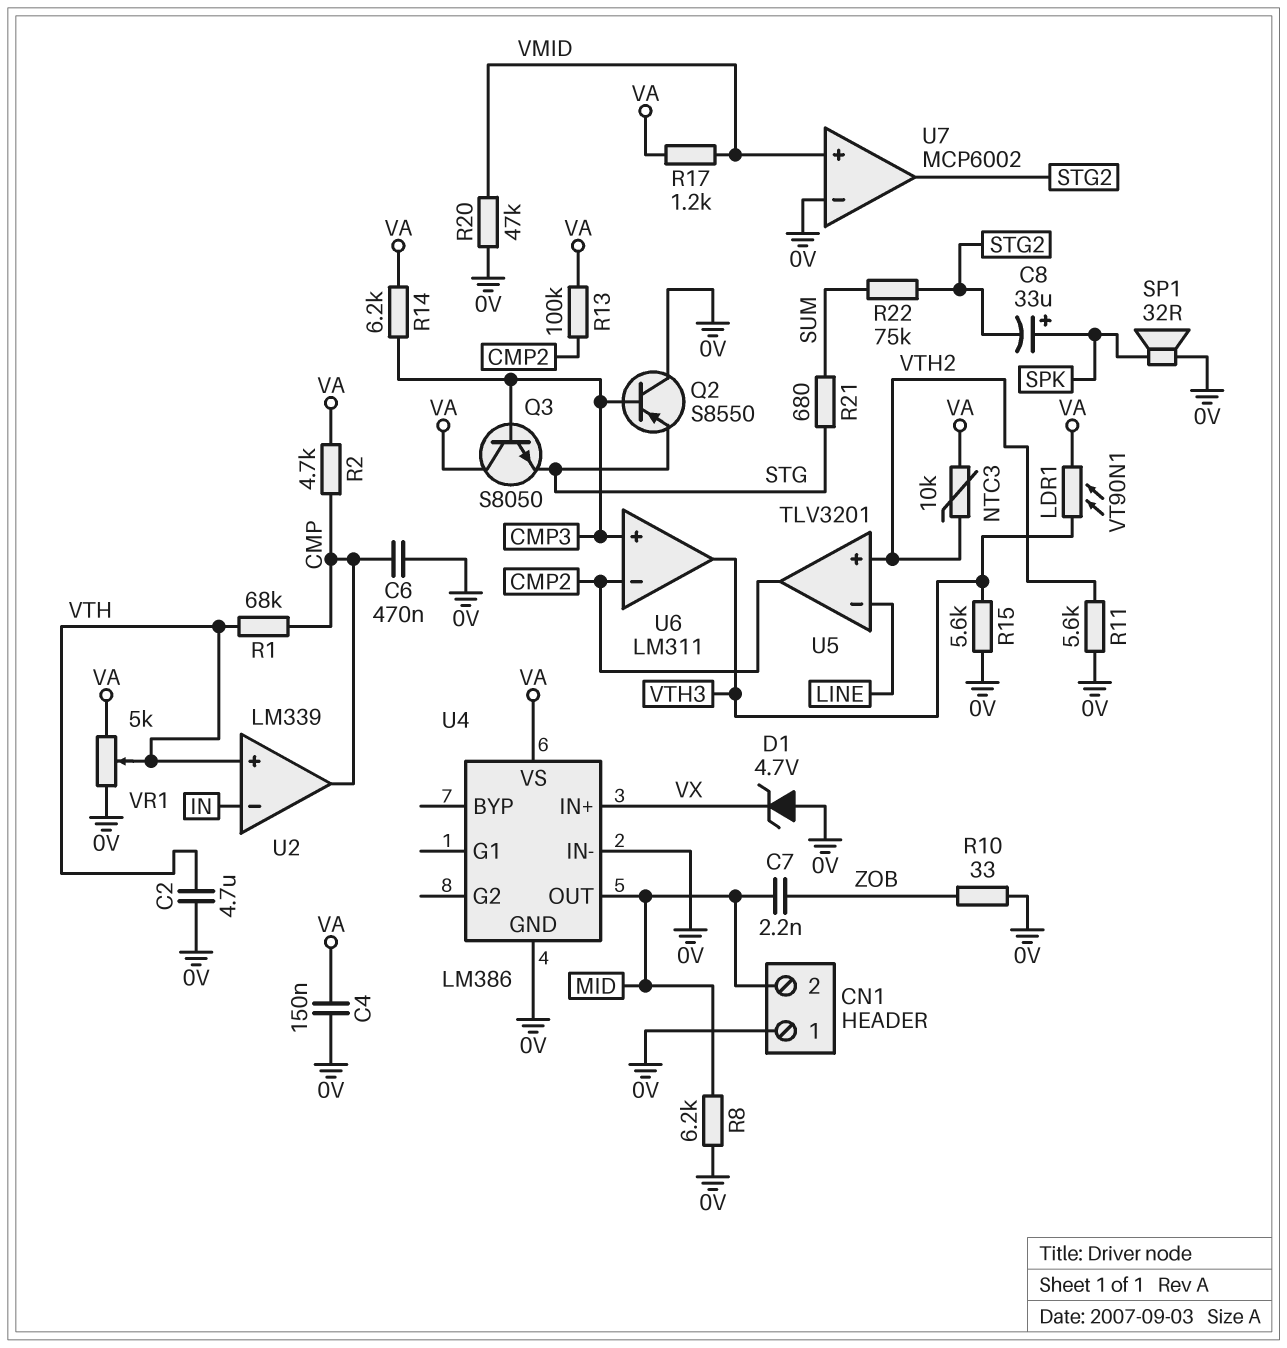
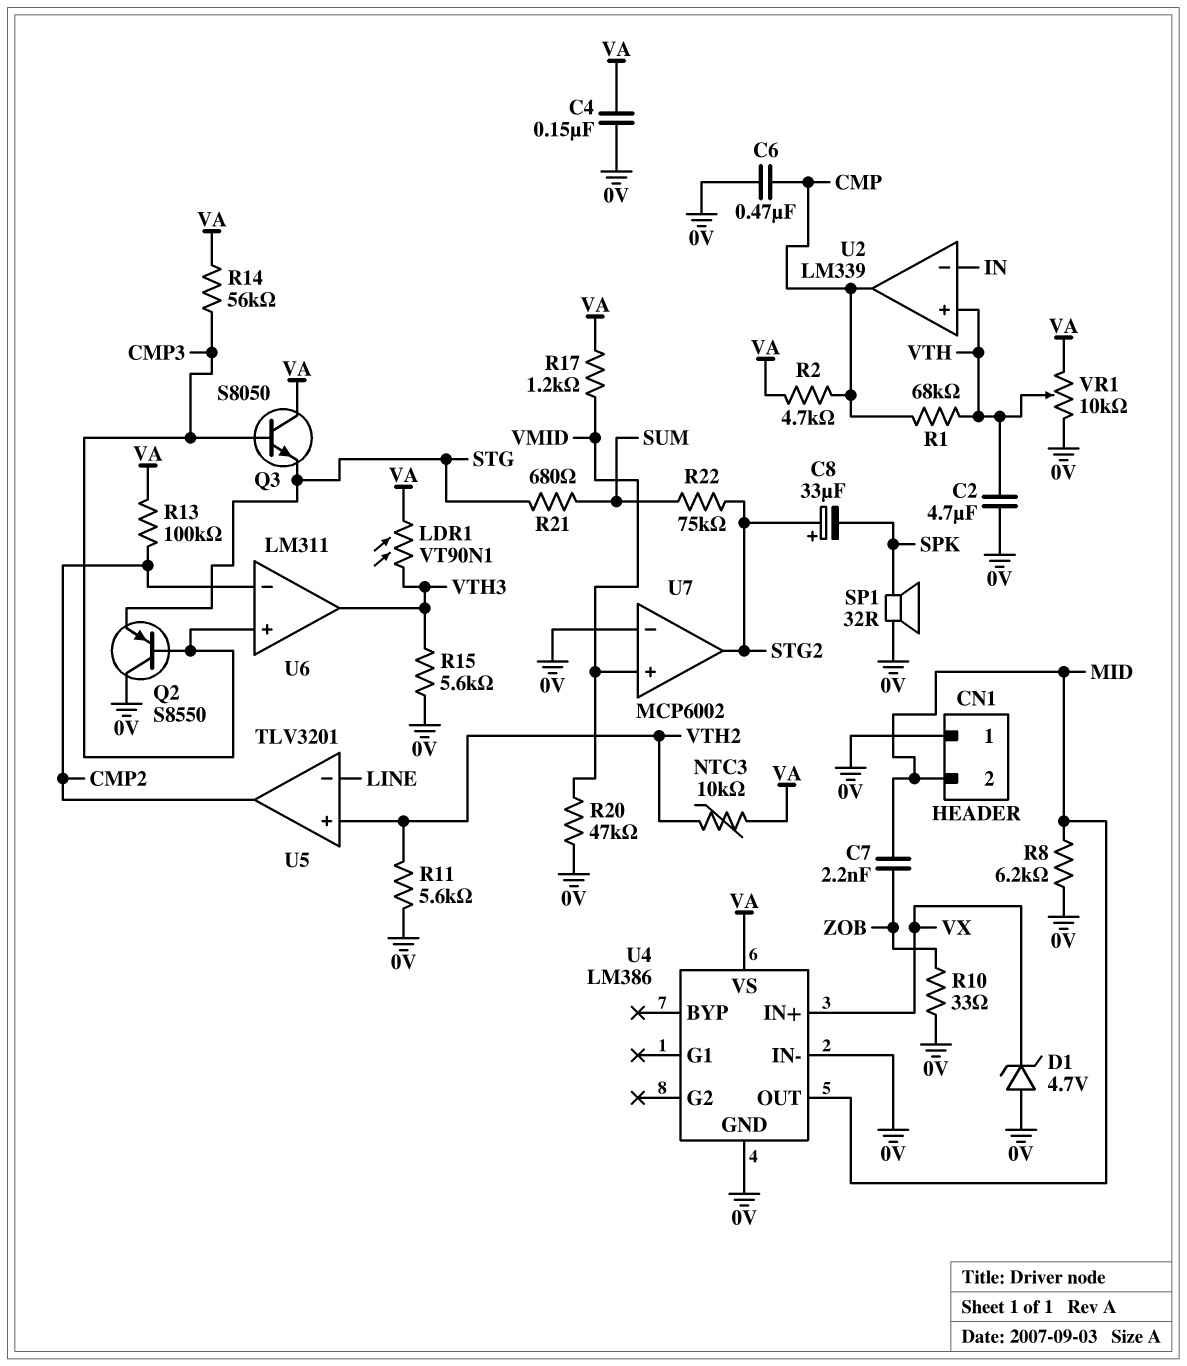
C8: 33uF (plus SPK, minus STG2) -> 33uF (plus STG2, minus SPK)
R14: 6.2k (CMP3, VA) -> 56k (CMP3, VA)
VR1: 5k (0V, VA, wiper VTH) -> 10k (0V, VA, wiper VTH)

